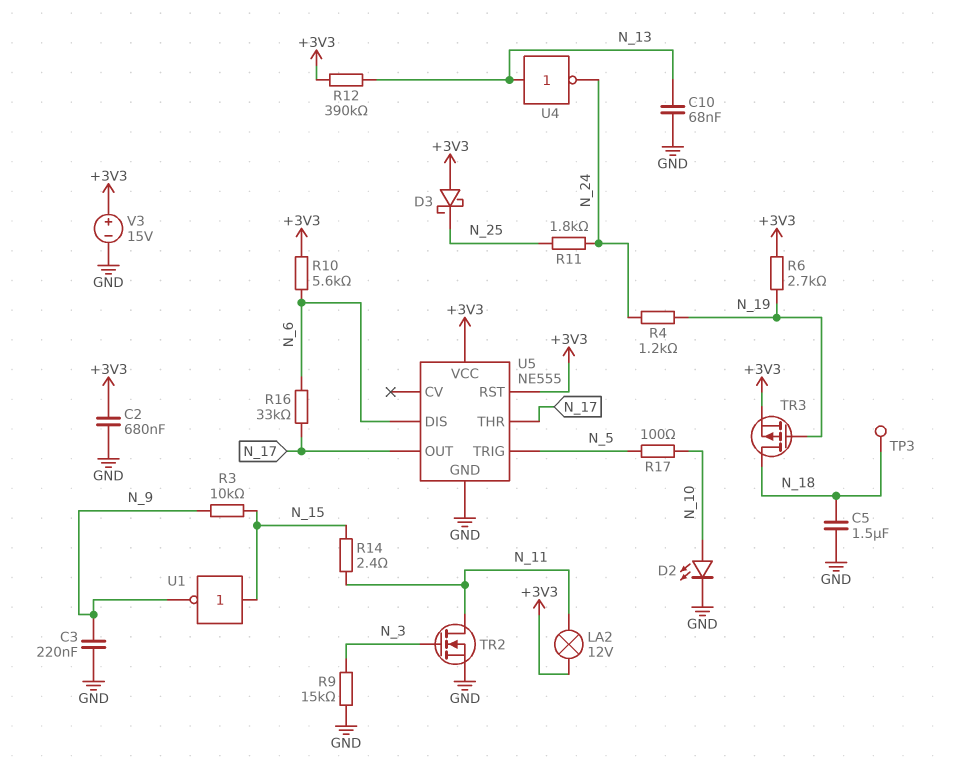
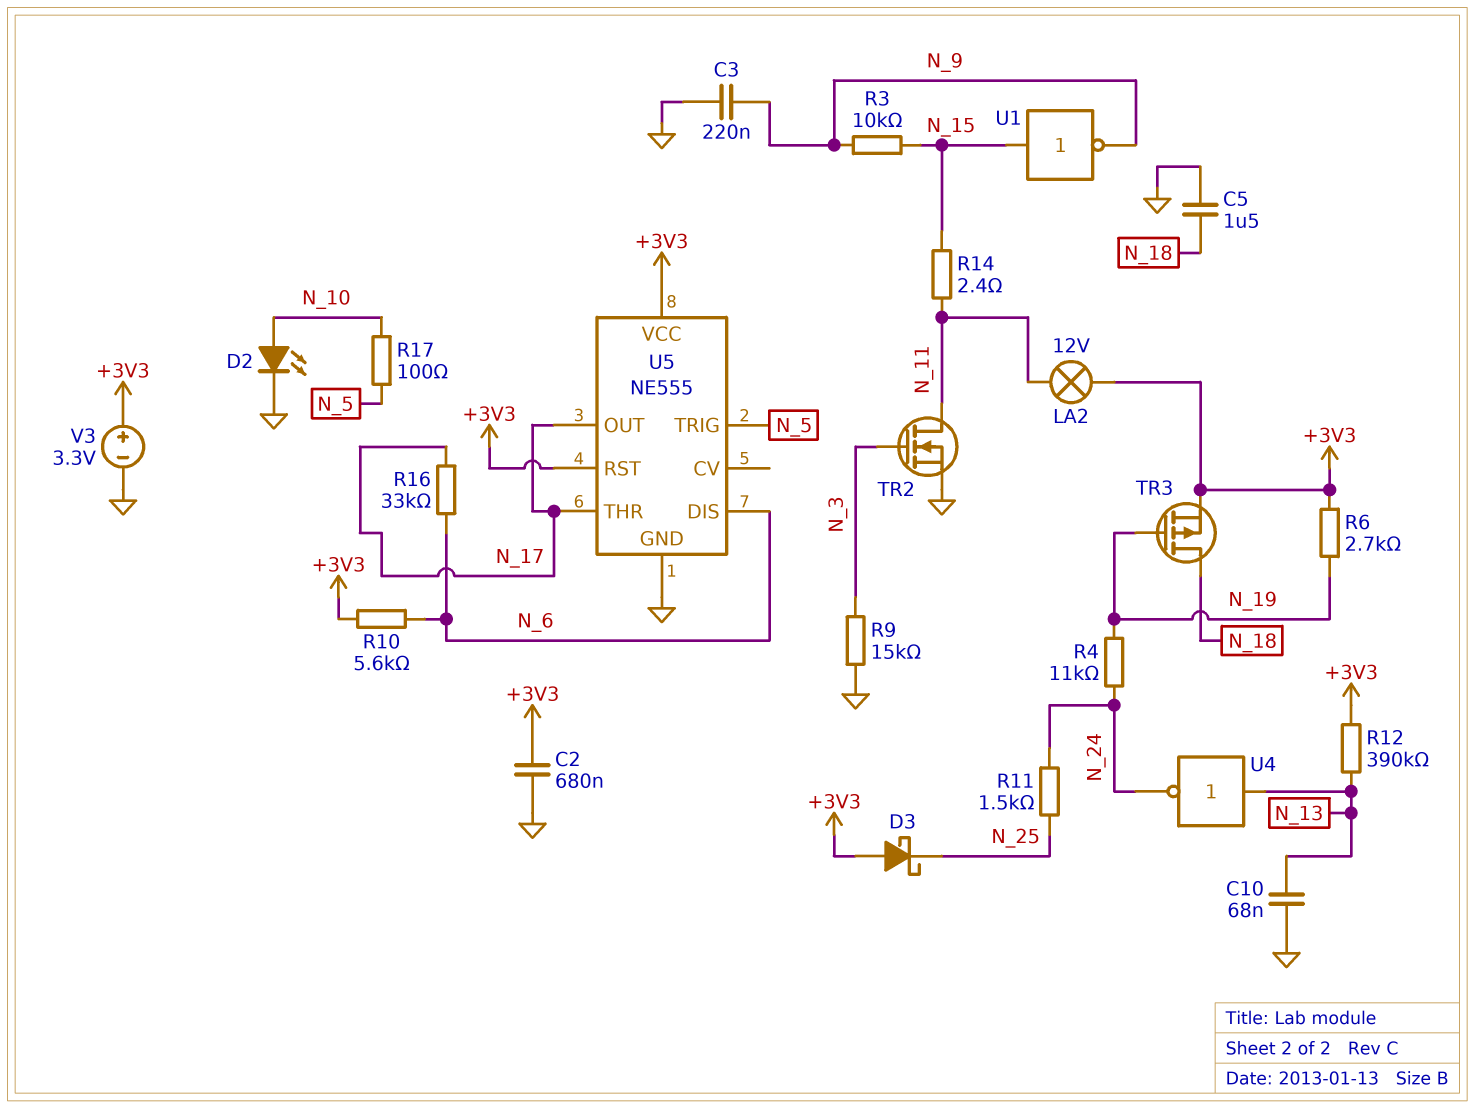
R4: 1.2k (N_19, N_24) -> 11k (N_19, N_24)
R11: 1.8k (N_24, N_25) -> 1.5k (N_24, N_25)
TP3: test point (N_18) -> none
V3: 15V (plus +3V3, minus GND) -> 3.3V (plus +3V3, minus GND)

